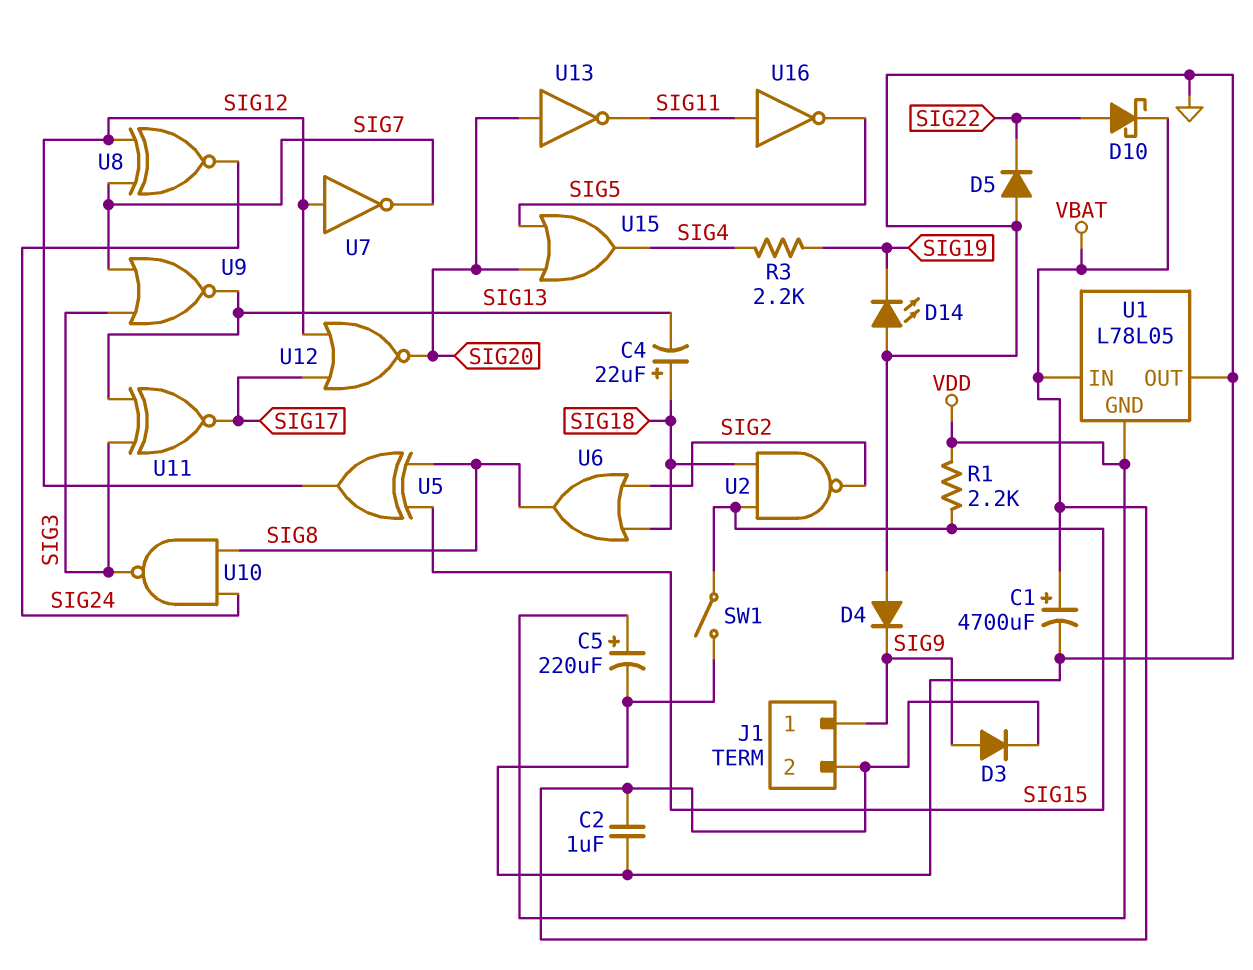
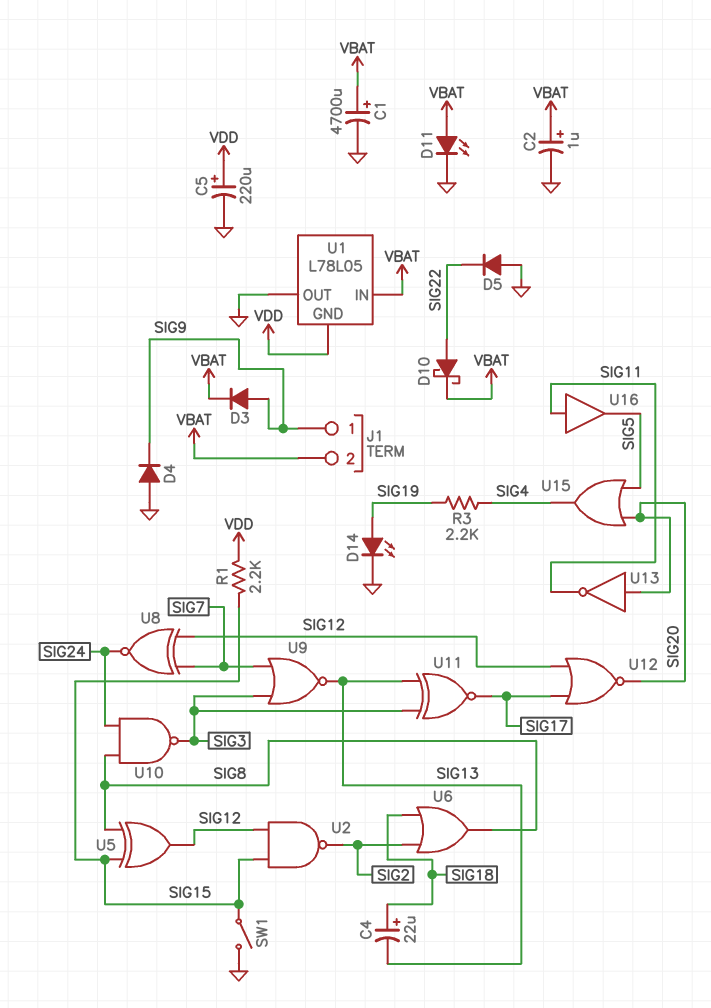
C2: 1uF (GND, VBAT) -> 1uF (plus VBAT, minus GND)
D11: none -> LED (A VBAT, K GND)
D14: LED (A GND, K SIG19) -> LED (A SIG19, K GND)
U2: NAND (in SIG15, in SIG18, out SIG2) -> NAND (in SIG12, in SIG15, out SIG2)
U7: NOT (in SIG12, out SIG7) -> none
U16: NOT (in SIG11, out SIG5) -> buffer (in SIG11, out SIG5)

